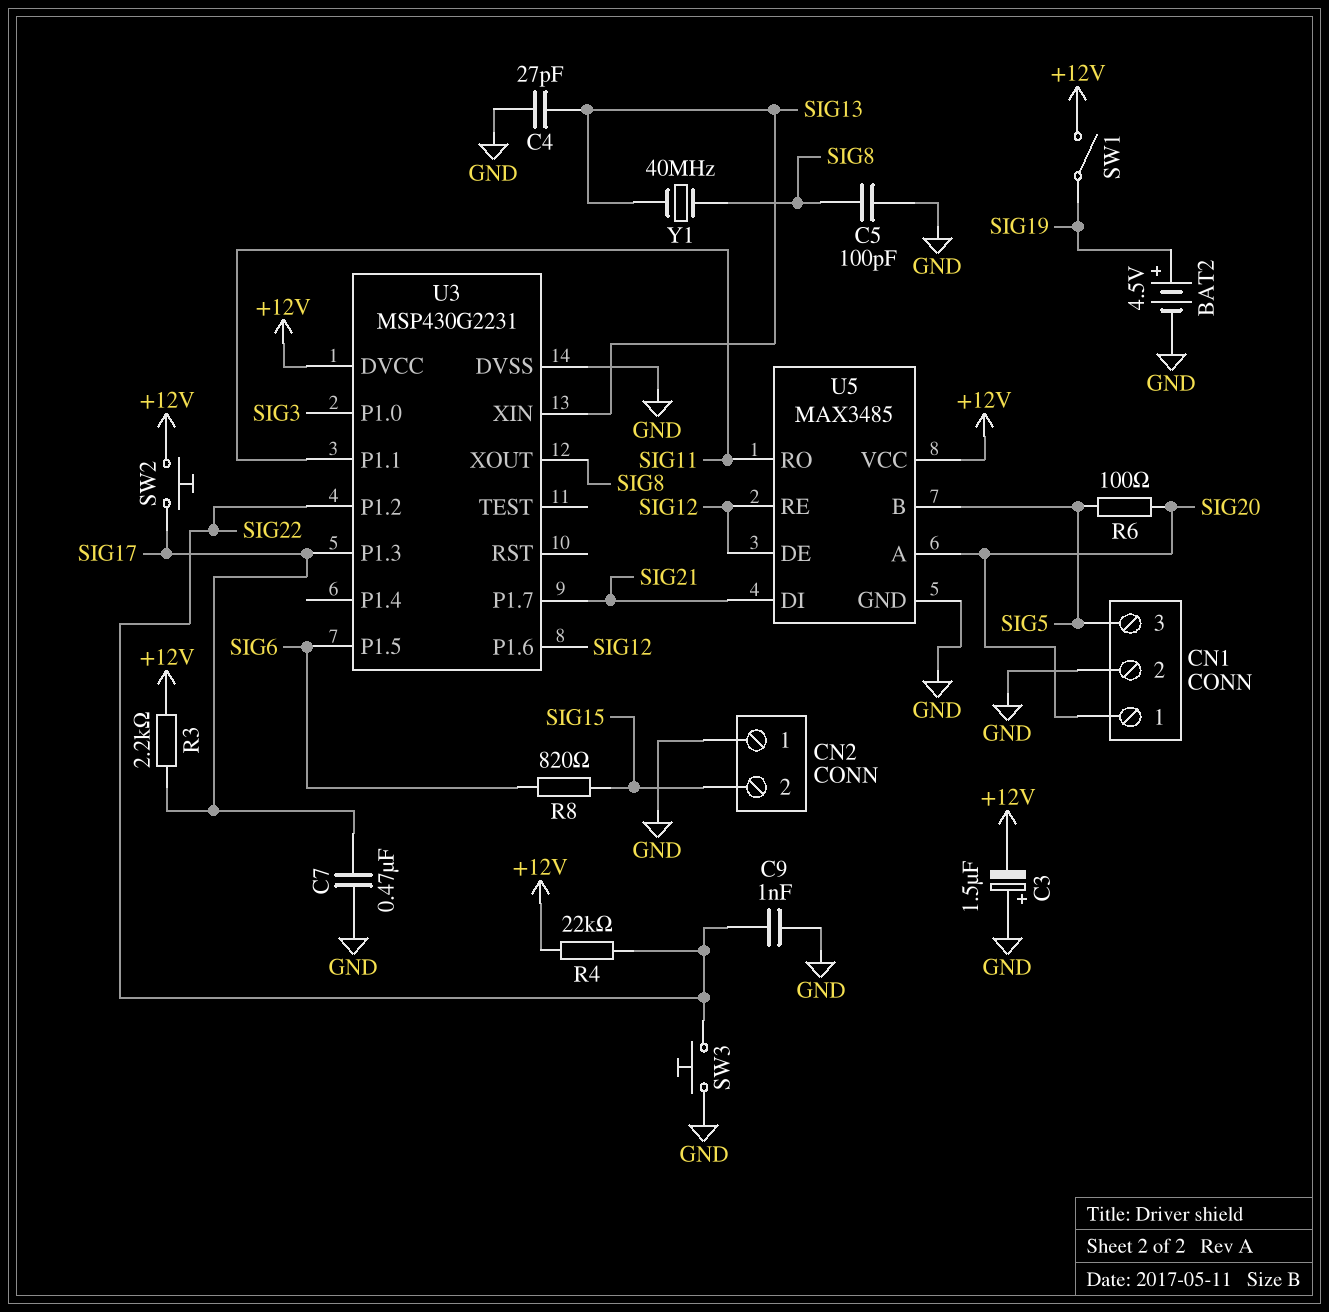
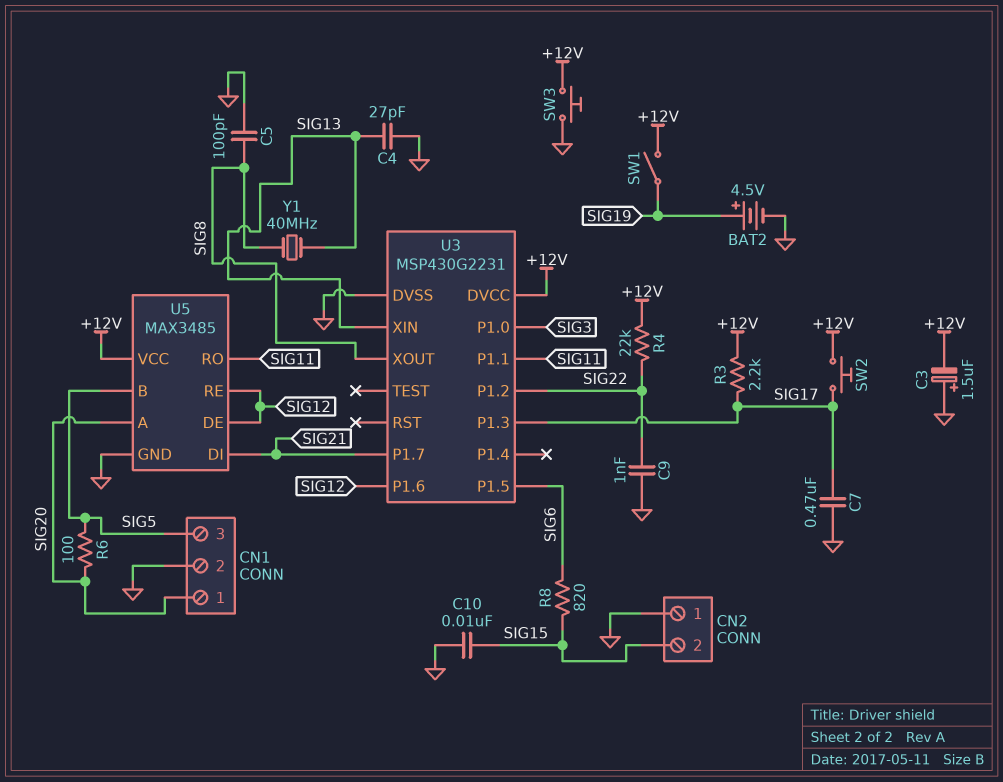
C10: none -> 10nF (GND, SIG15)
SW3: button (GND, SIG22) -> button (+12V, GND)

